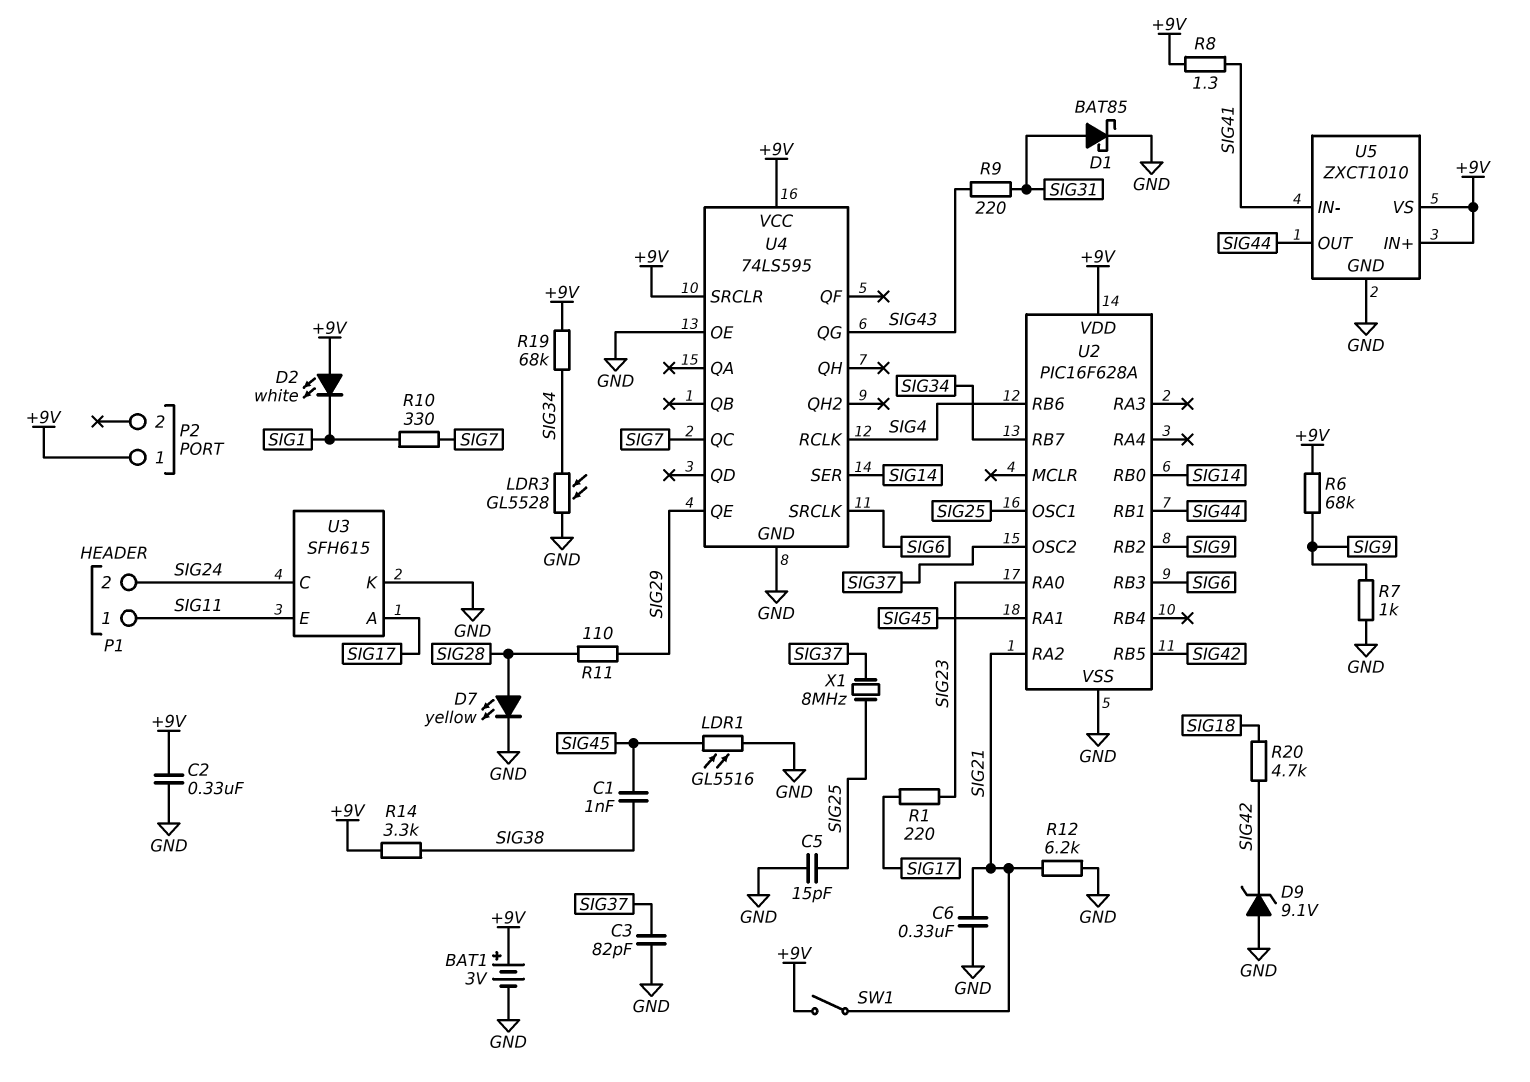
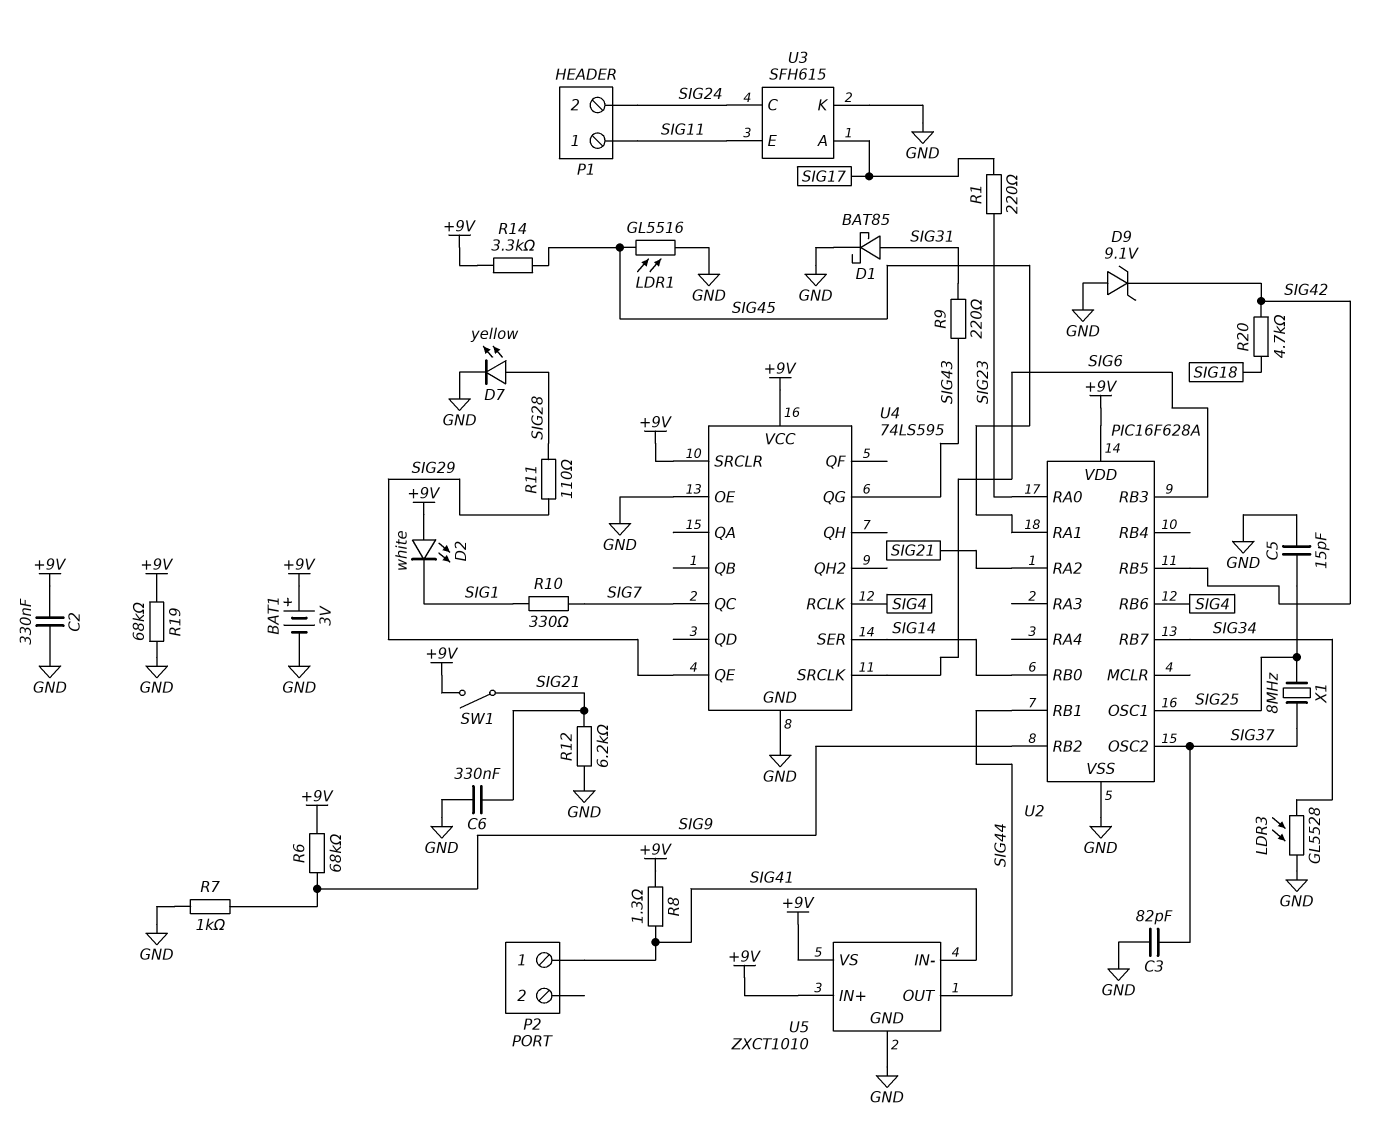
C1: 1nF (SIG38, SIG45) -> none
P2 pin 1: +9V -> SIG41
R14: 3.3k (+9V, SIG38) -> 3.3k (+9V, SIG45)
R19: 68k (+9V, SIG34) -> 68k (+9V, GND)

